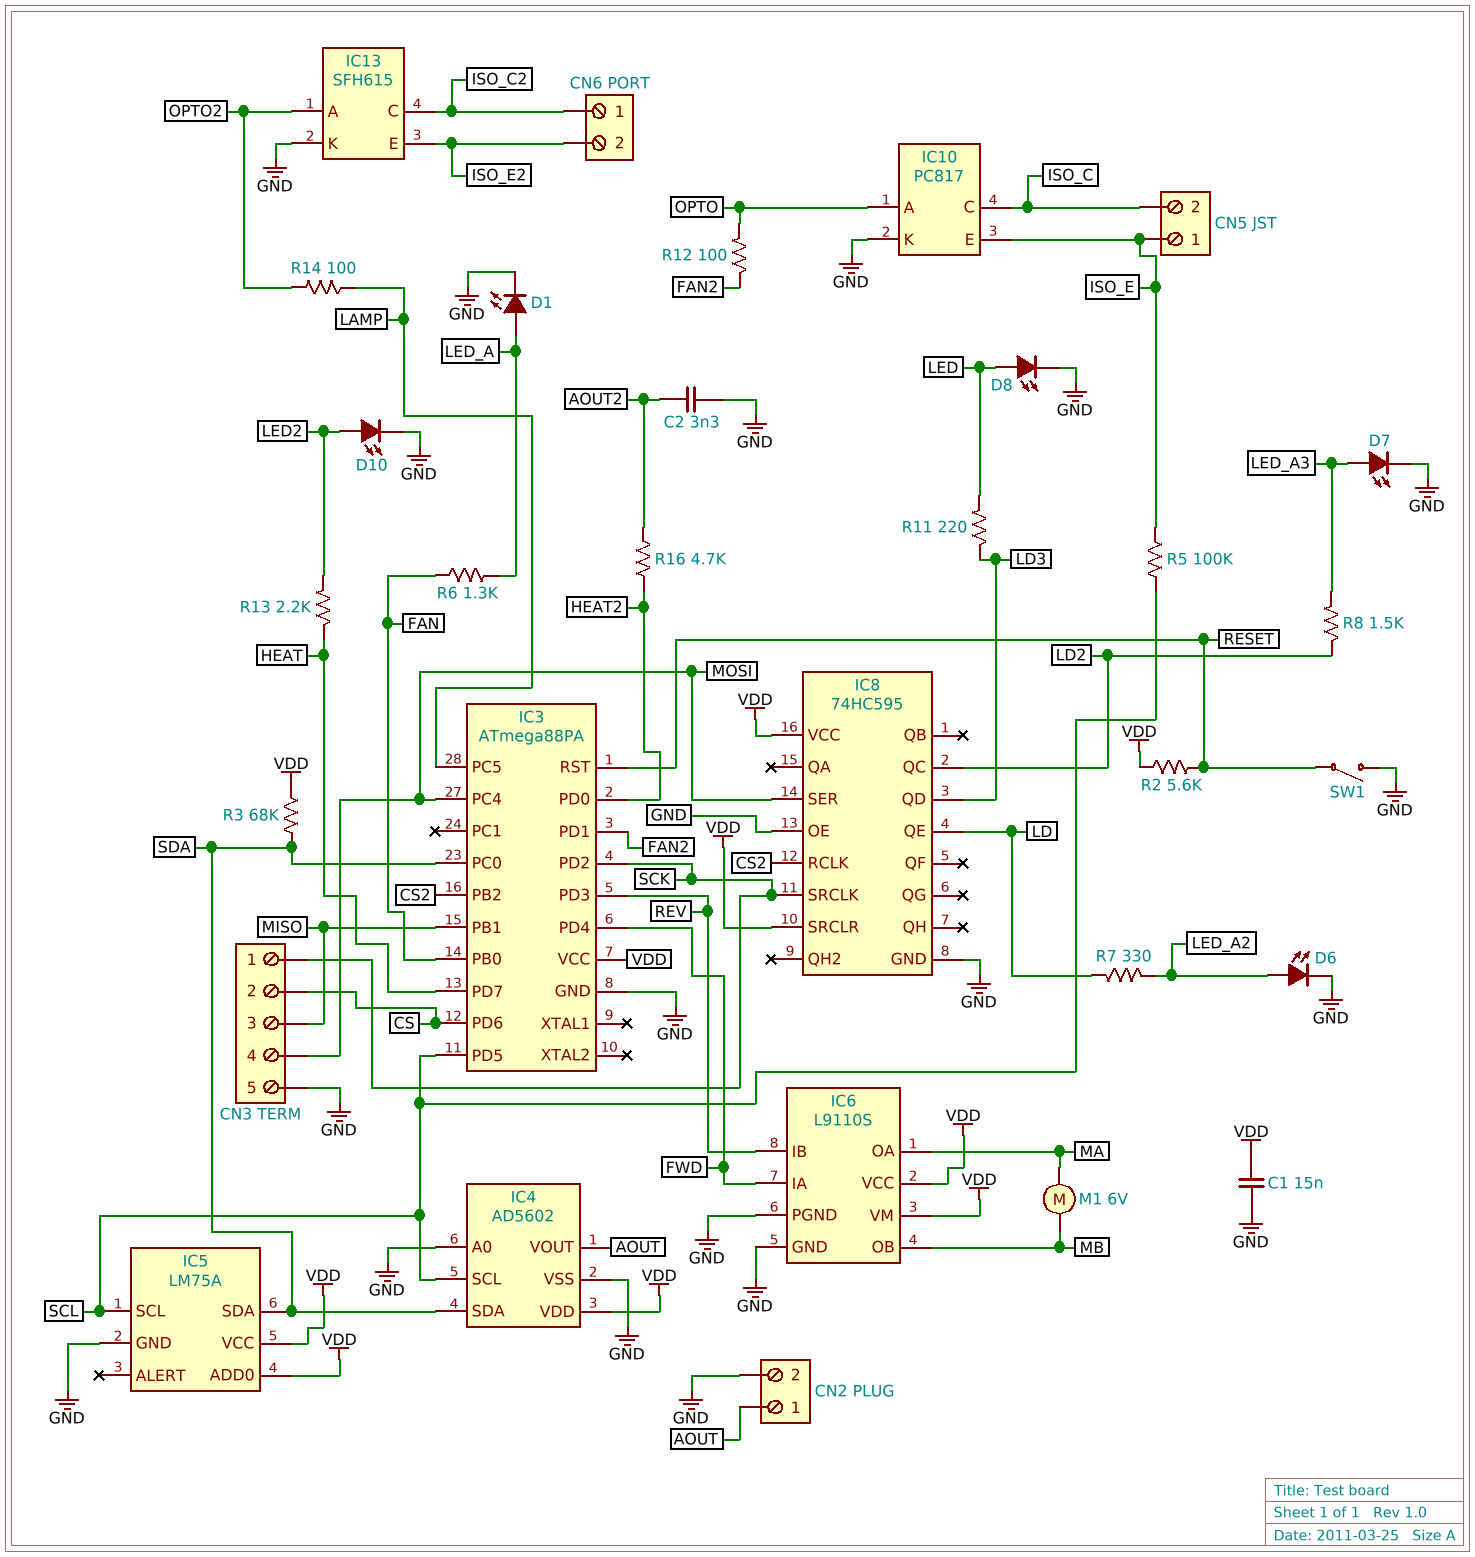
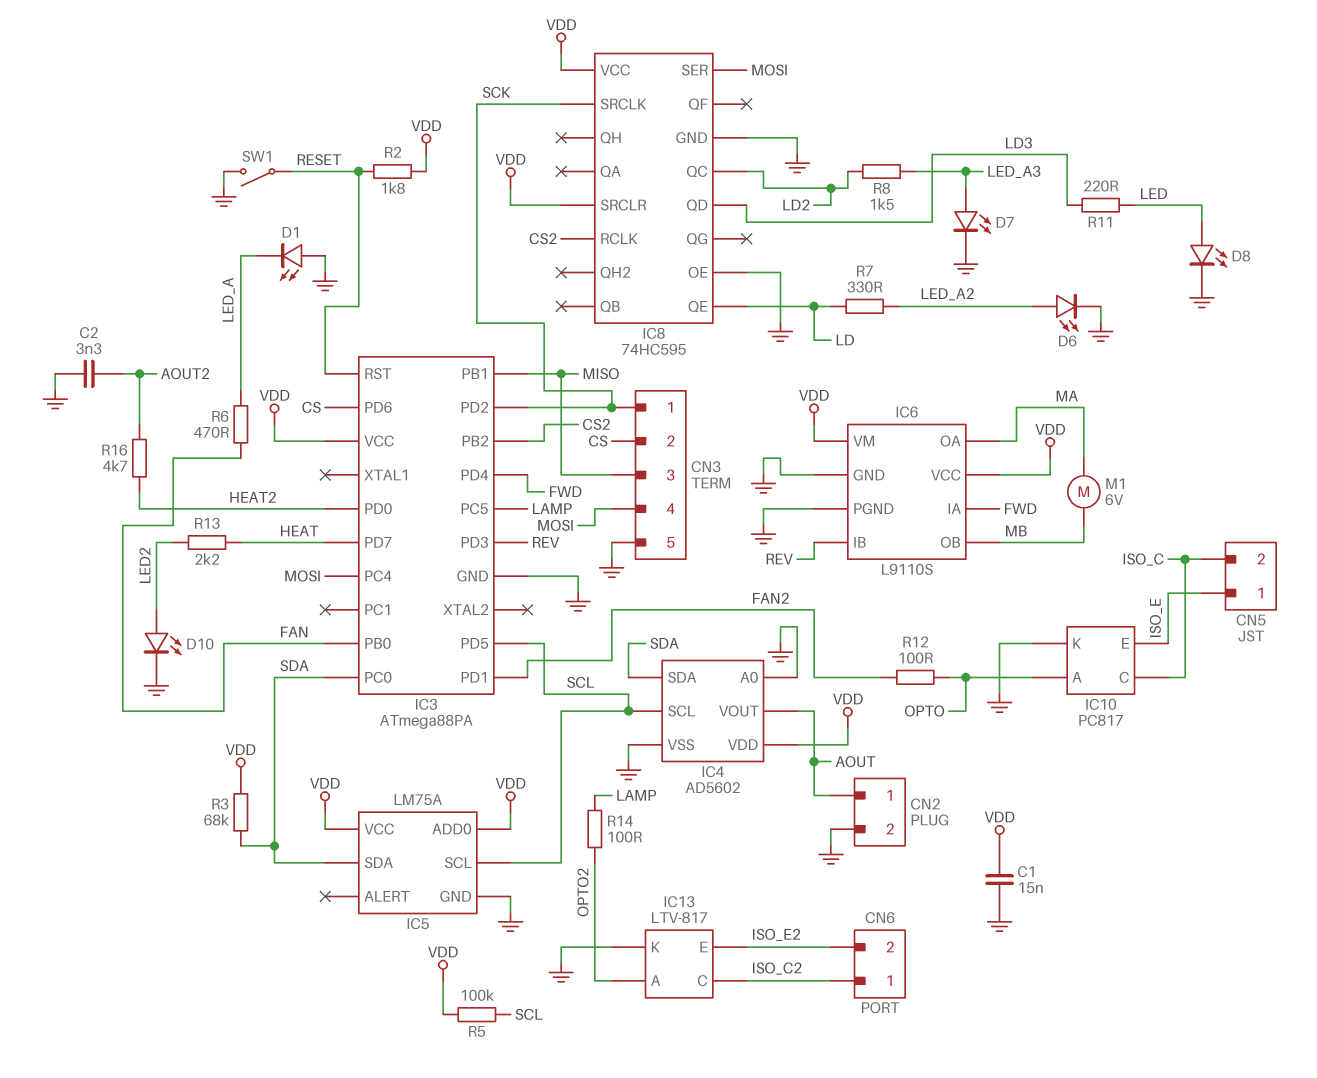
D1: LED (A LED_A, K GND) -> LED (A GND, K LED_A)
IC13: SFH615 -> LTV-817
R2: 5.6k (RESET, VDD) -> 1.8k (RESET, VDD)
R5: 100k (ISO_E, SCL) -> 100k (SCL, VDD)
R6: 1.3k (FAN, LED_A) -> 470 (FAN, LED_A)

